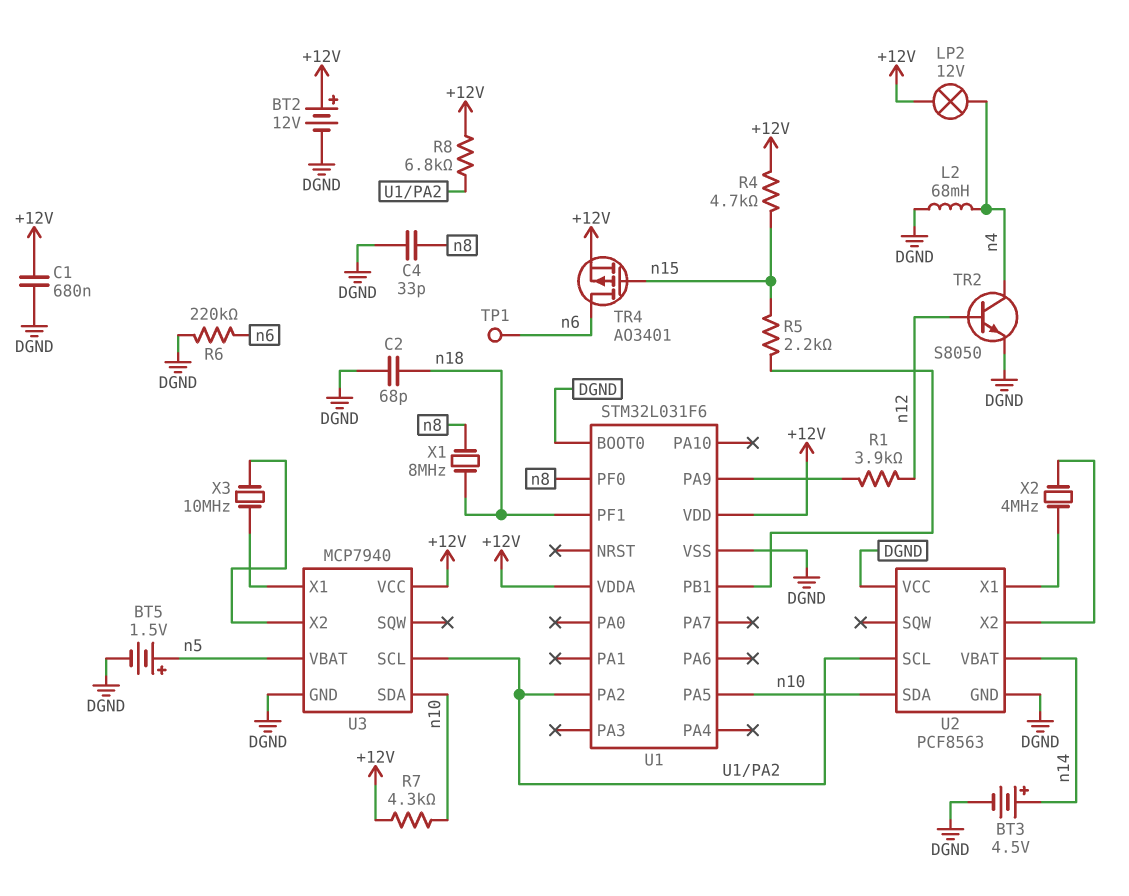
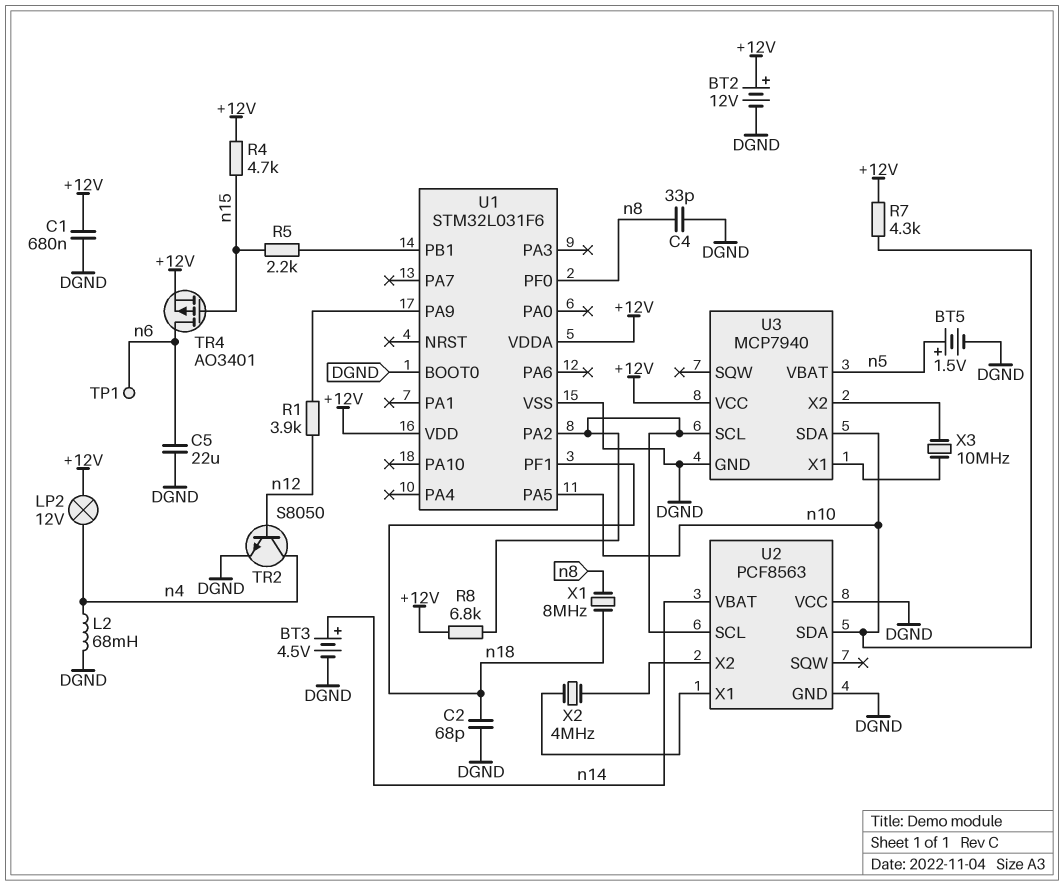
C5: none -> 22uF (DGND, n6)
R6: 220k (DGND, n6) -> none

